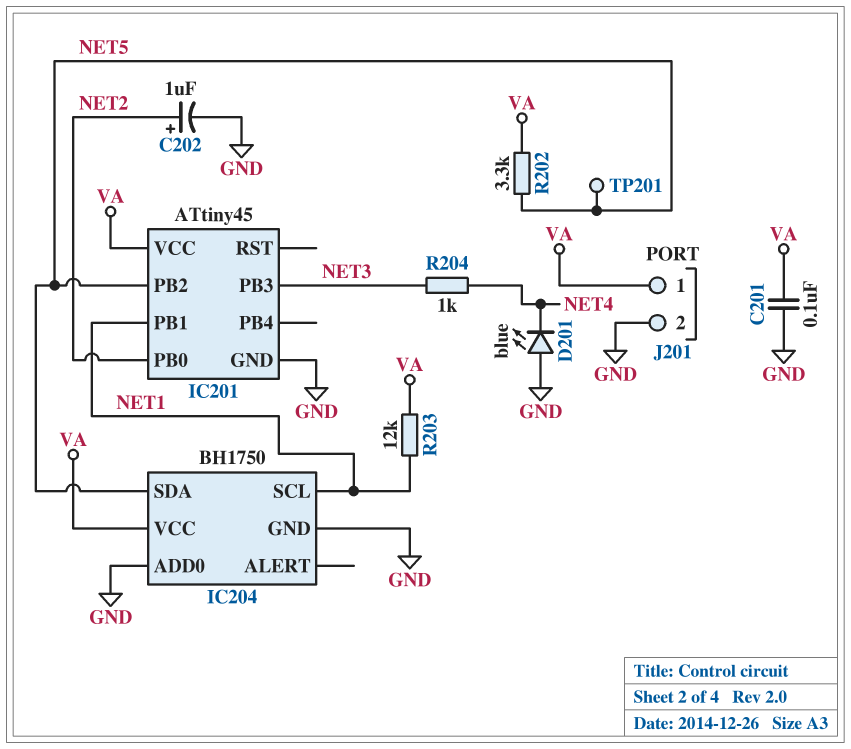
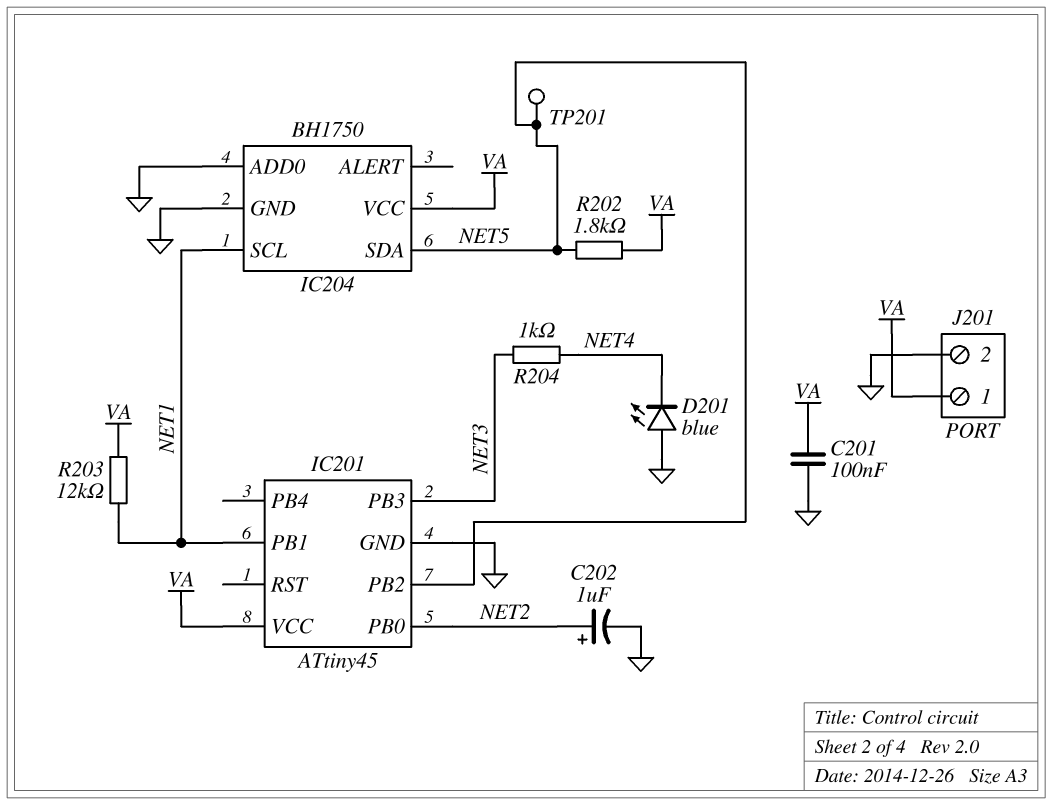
R202: 3.3k (NET5, VA) -> 1.8k (NET5, VA)

